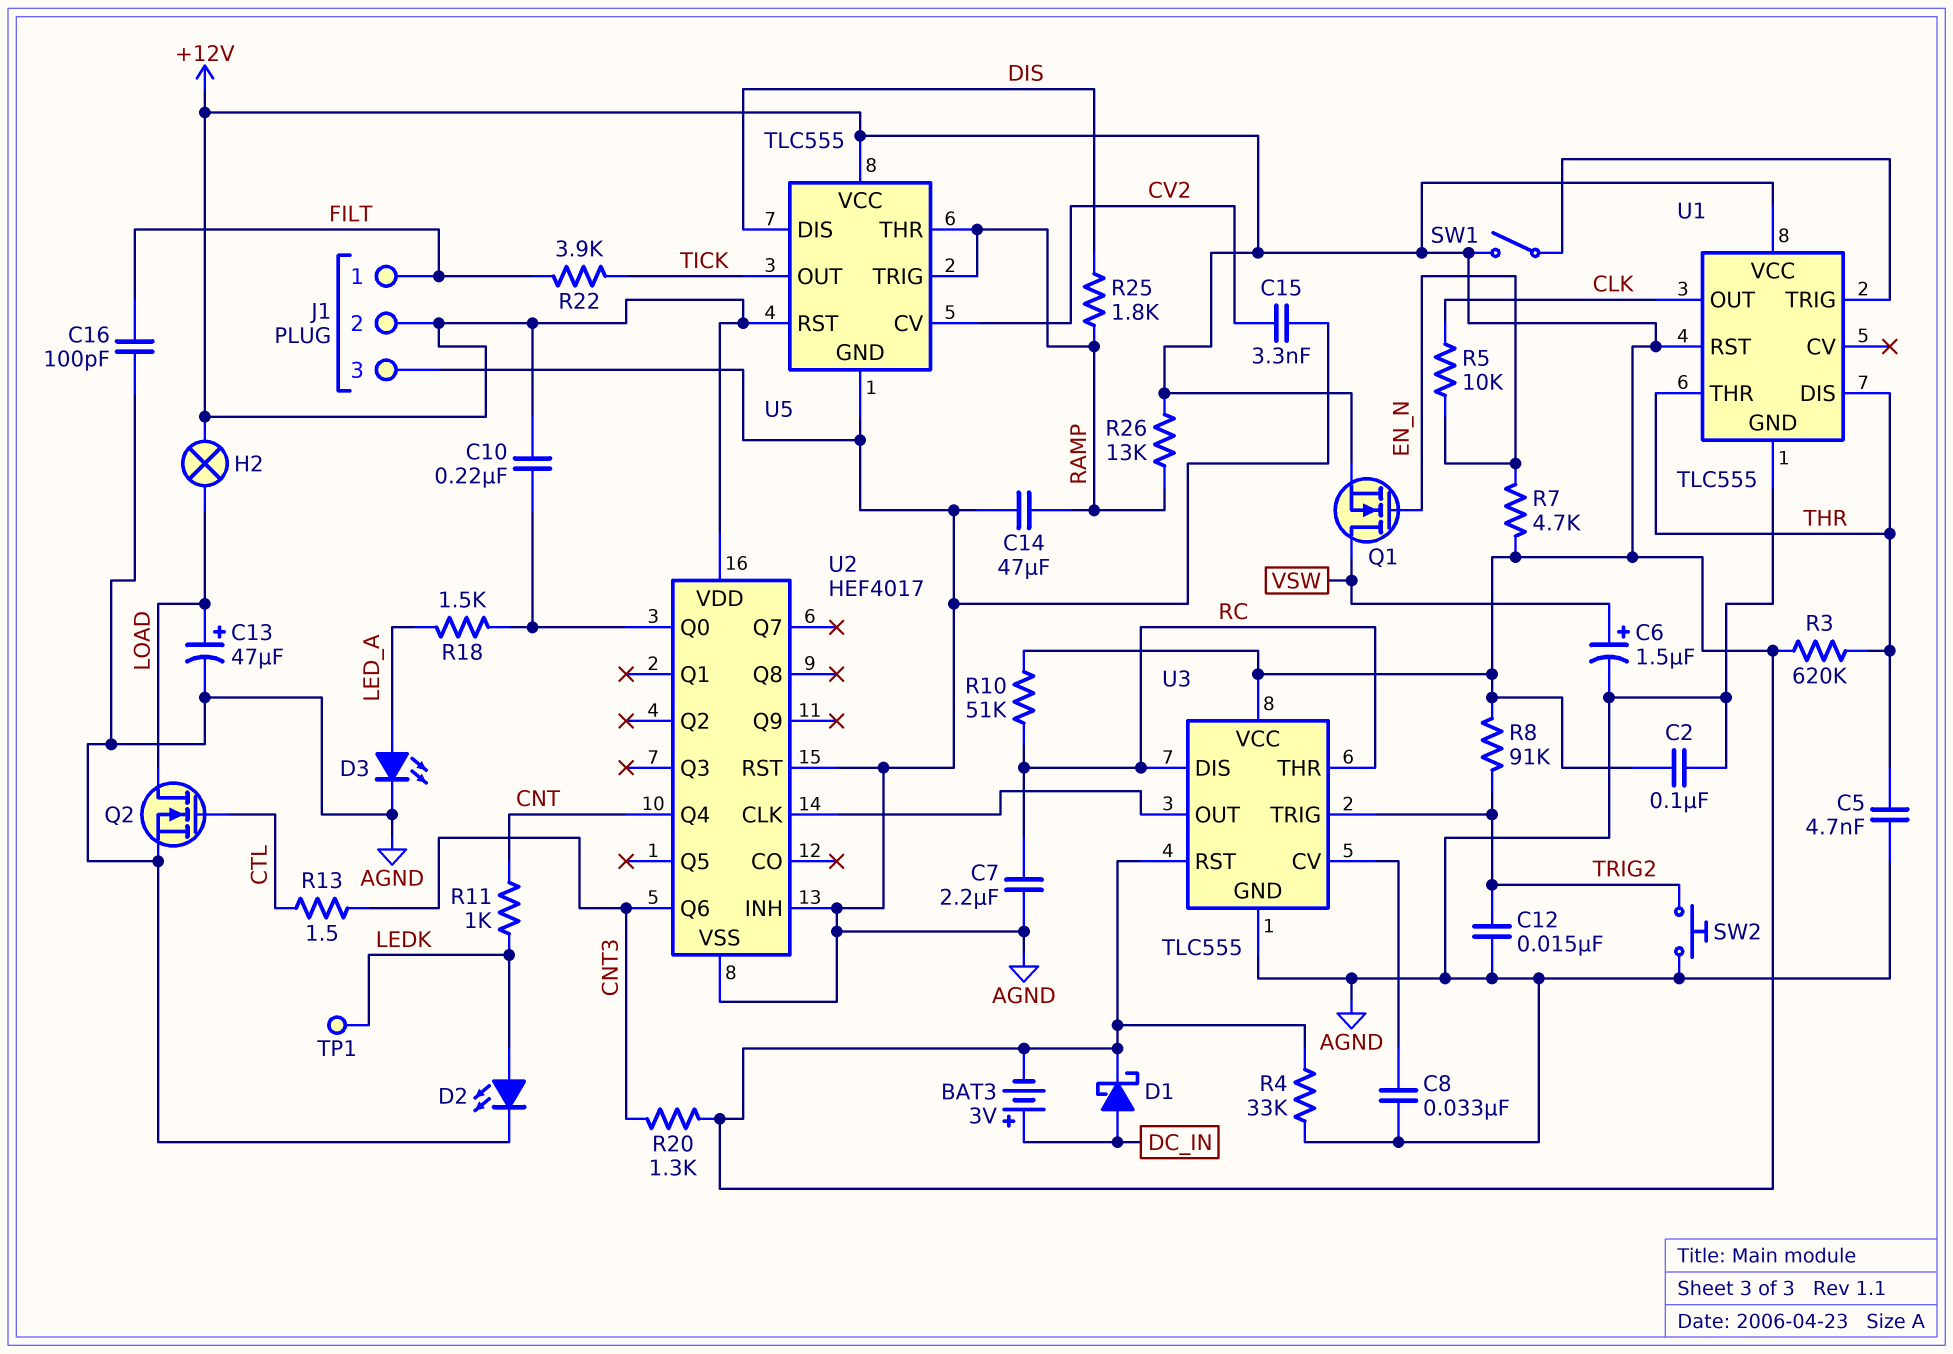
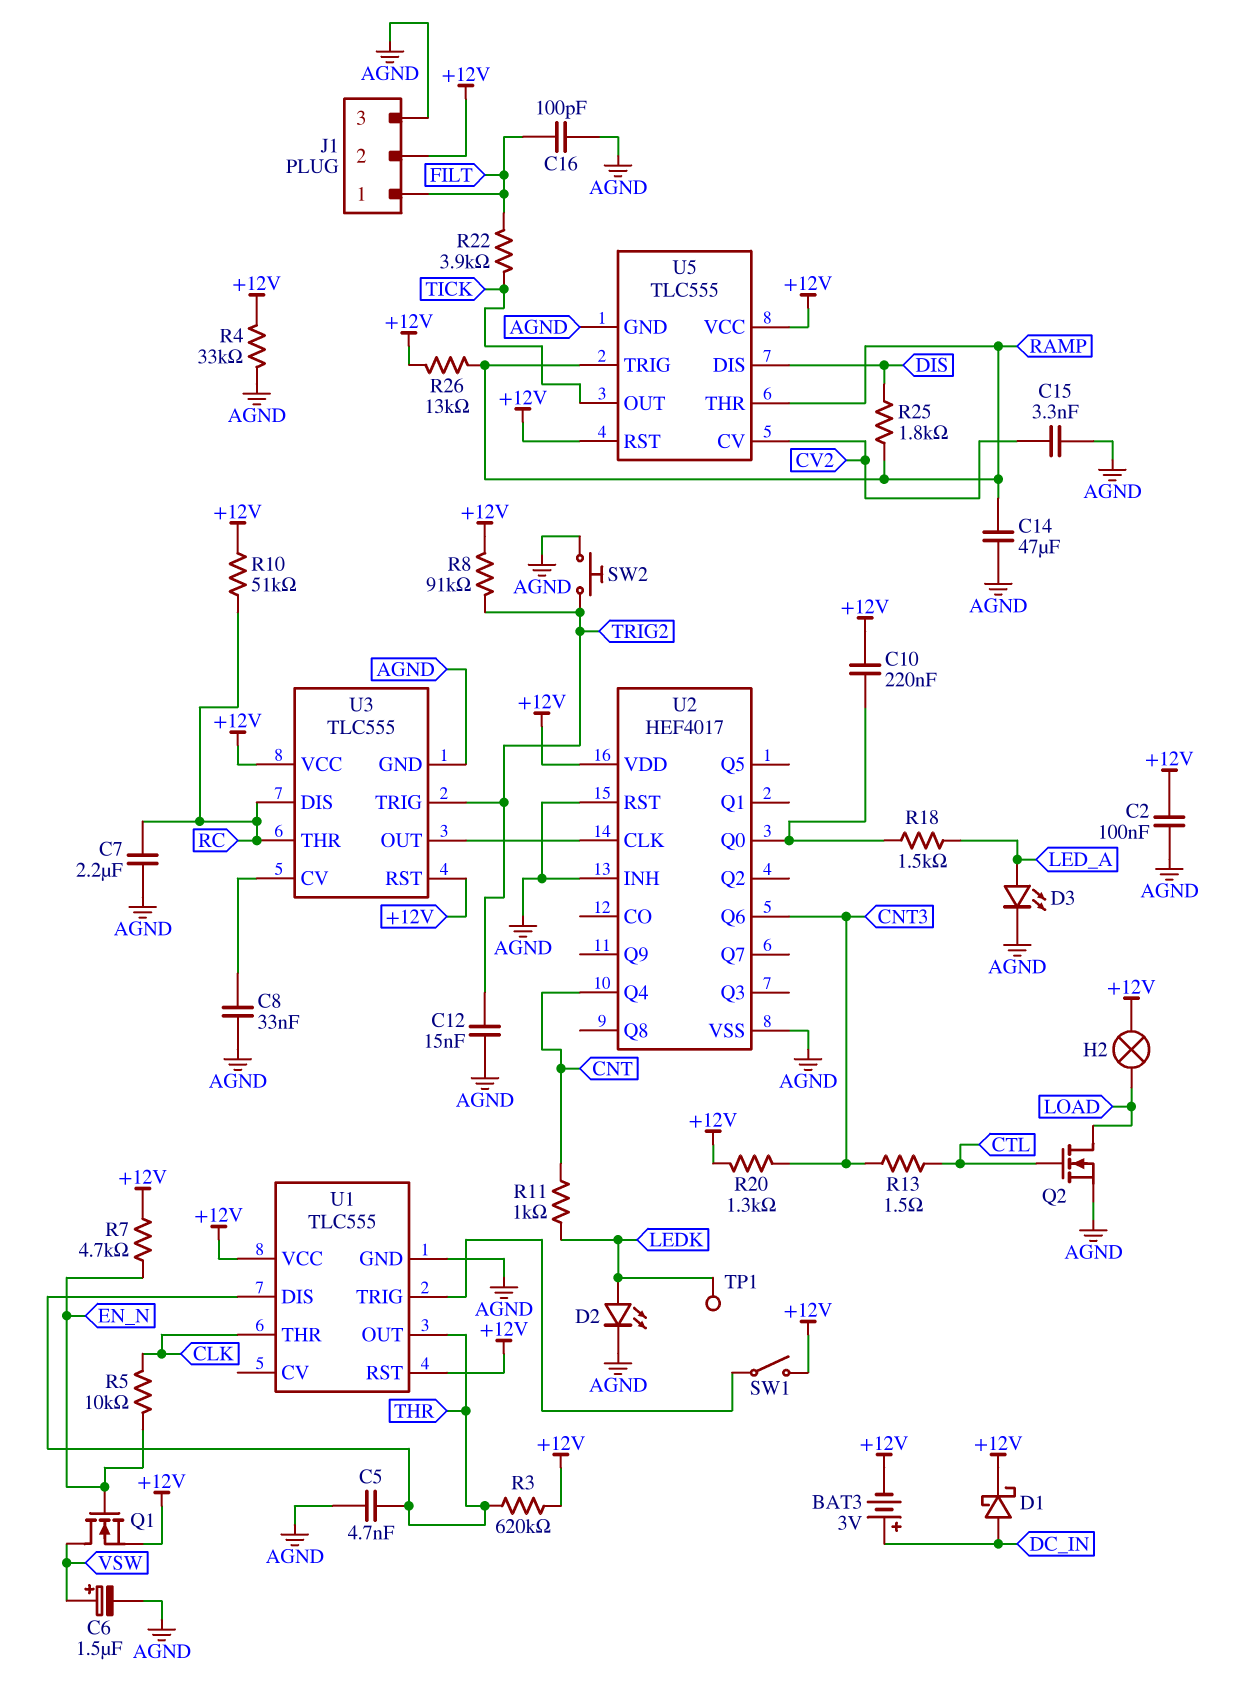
C13: 47uF (plus LOAD, minus AGND) -> none
U1 pin OUT: CLK -> THR
U1 pin THR: THR -> CLK

